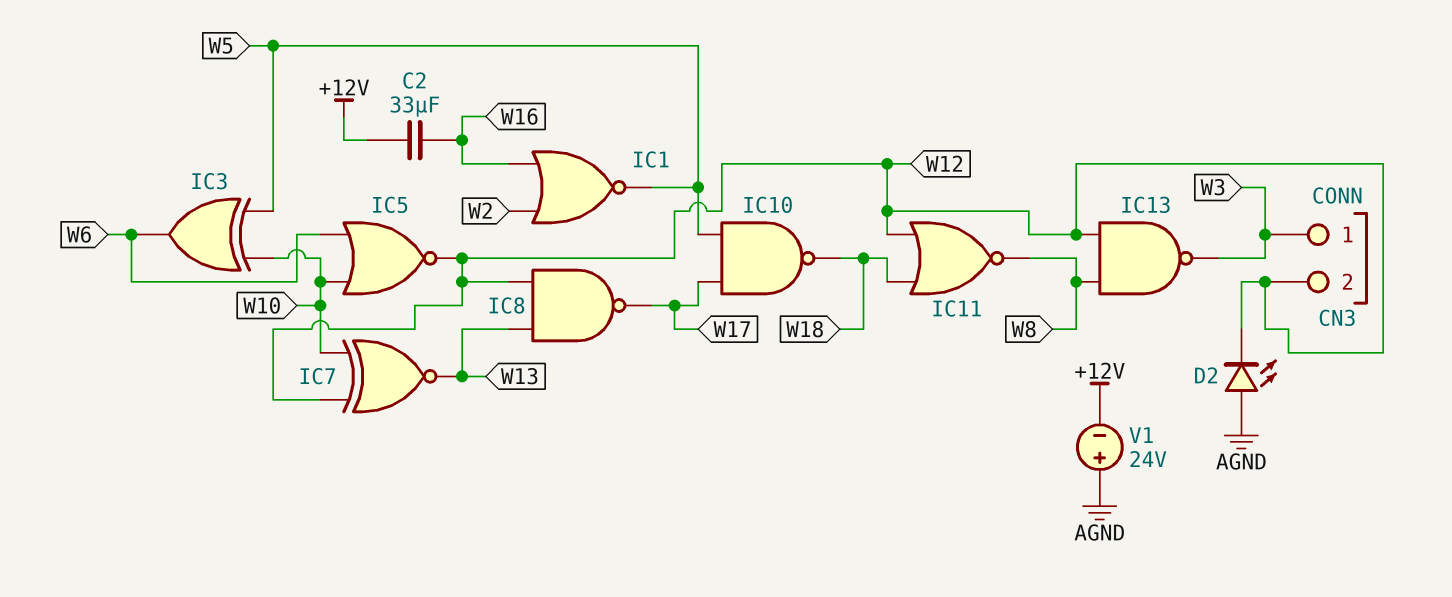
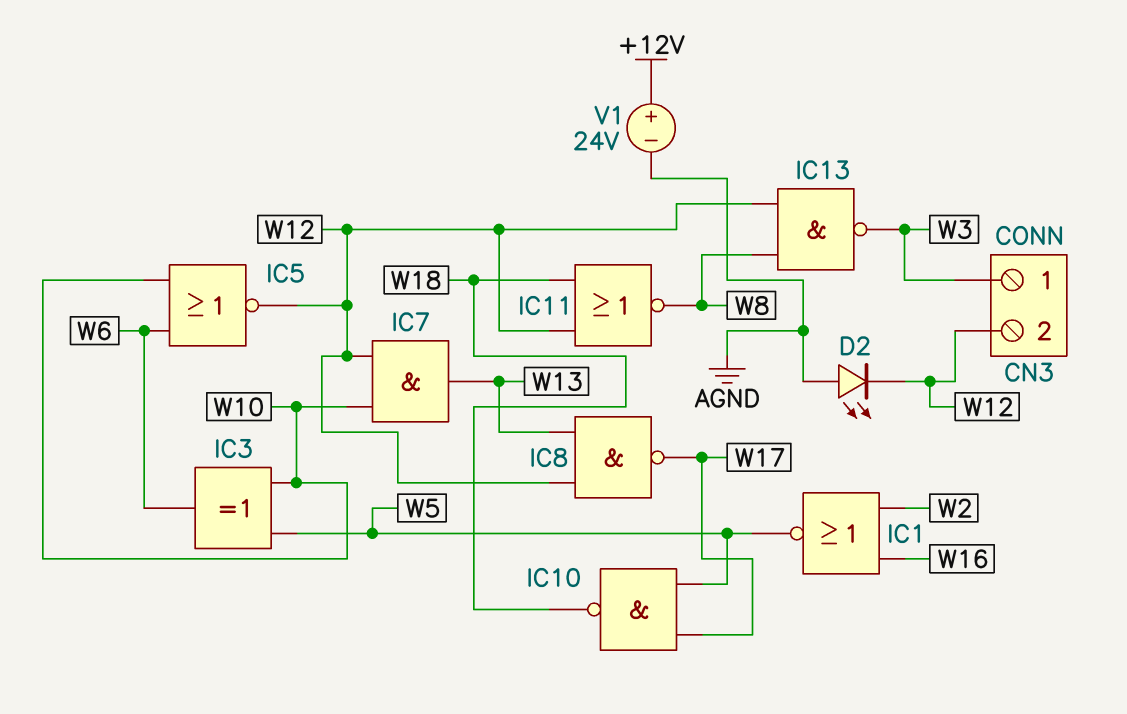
C2: 33uF (+12V, W16) -> none
IC7: XNOR (in W10, in W12, out W13) -> AND (in W10, in W12, out W13)
V1: 24V (plus AGND, minus +12V) -> 24V (plus +12V, minus AGND)

